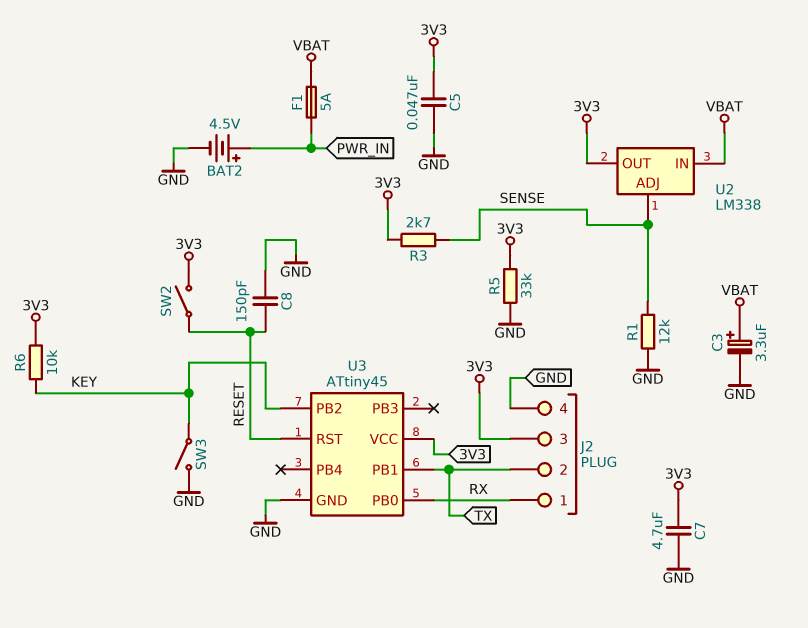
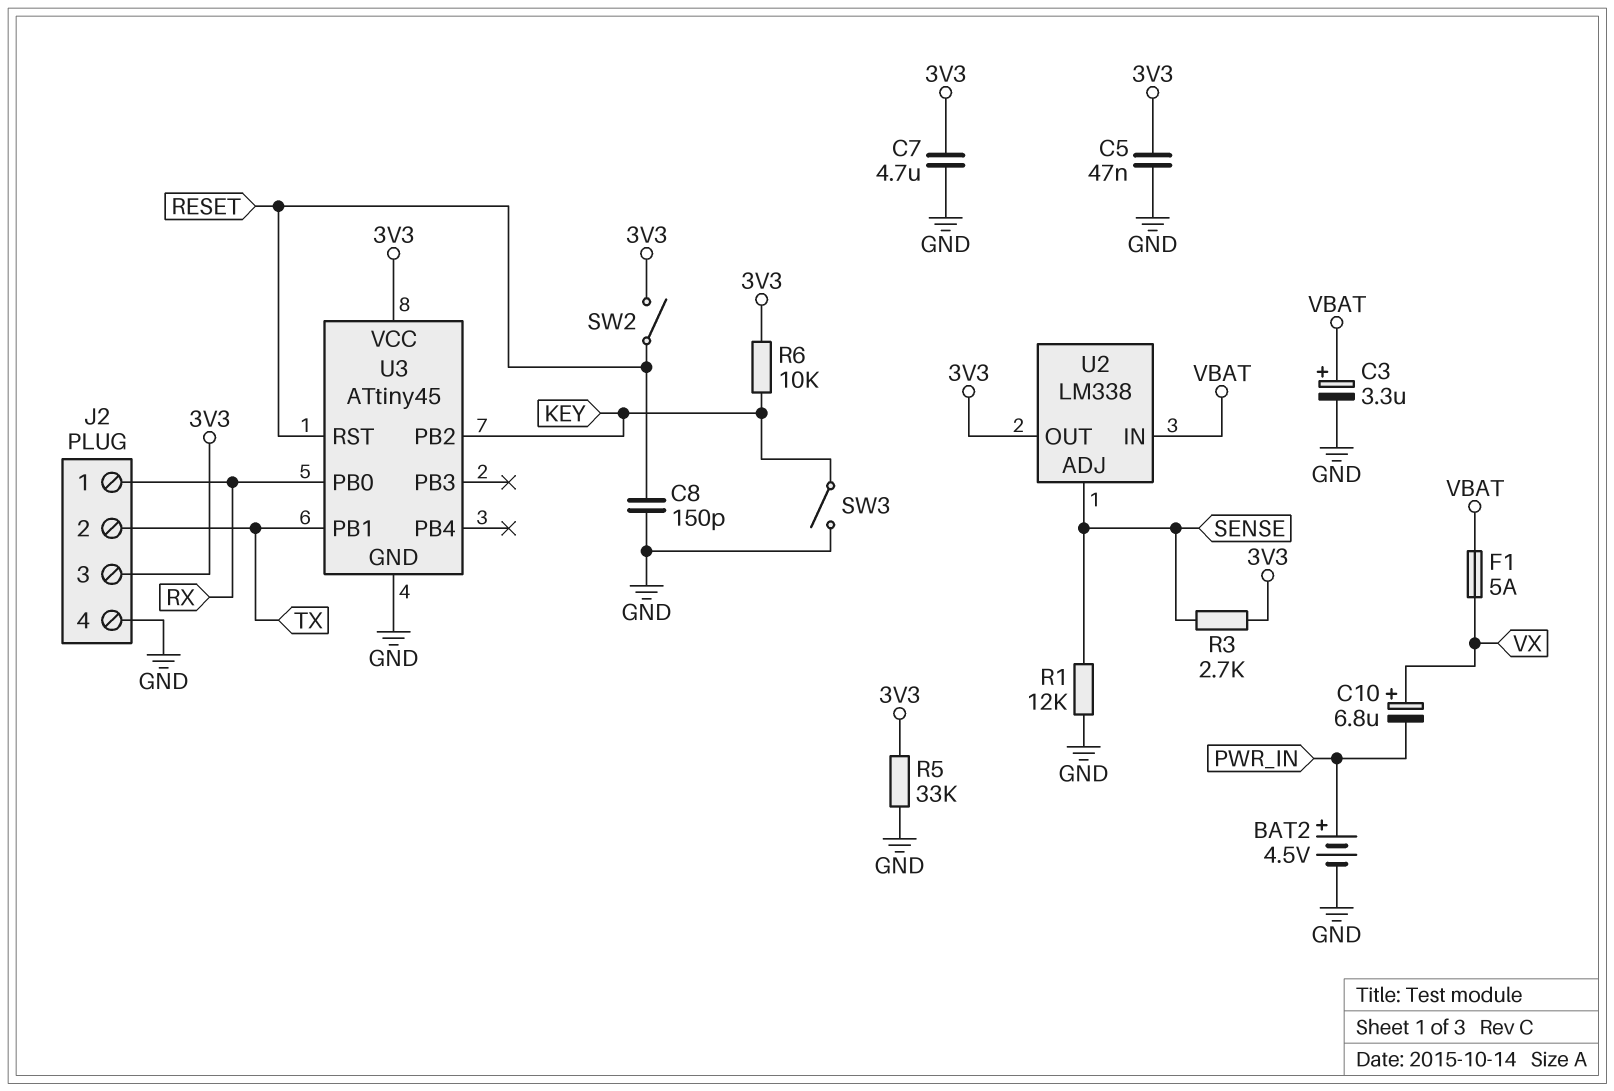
C10: none -> 6.8uF (plus VX, minus PWR_IN)
F1: 5A (PWR_IN, VBAT) -> 5A (VBAT, VX)

